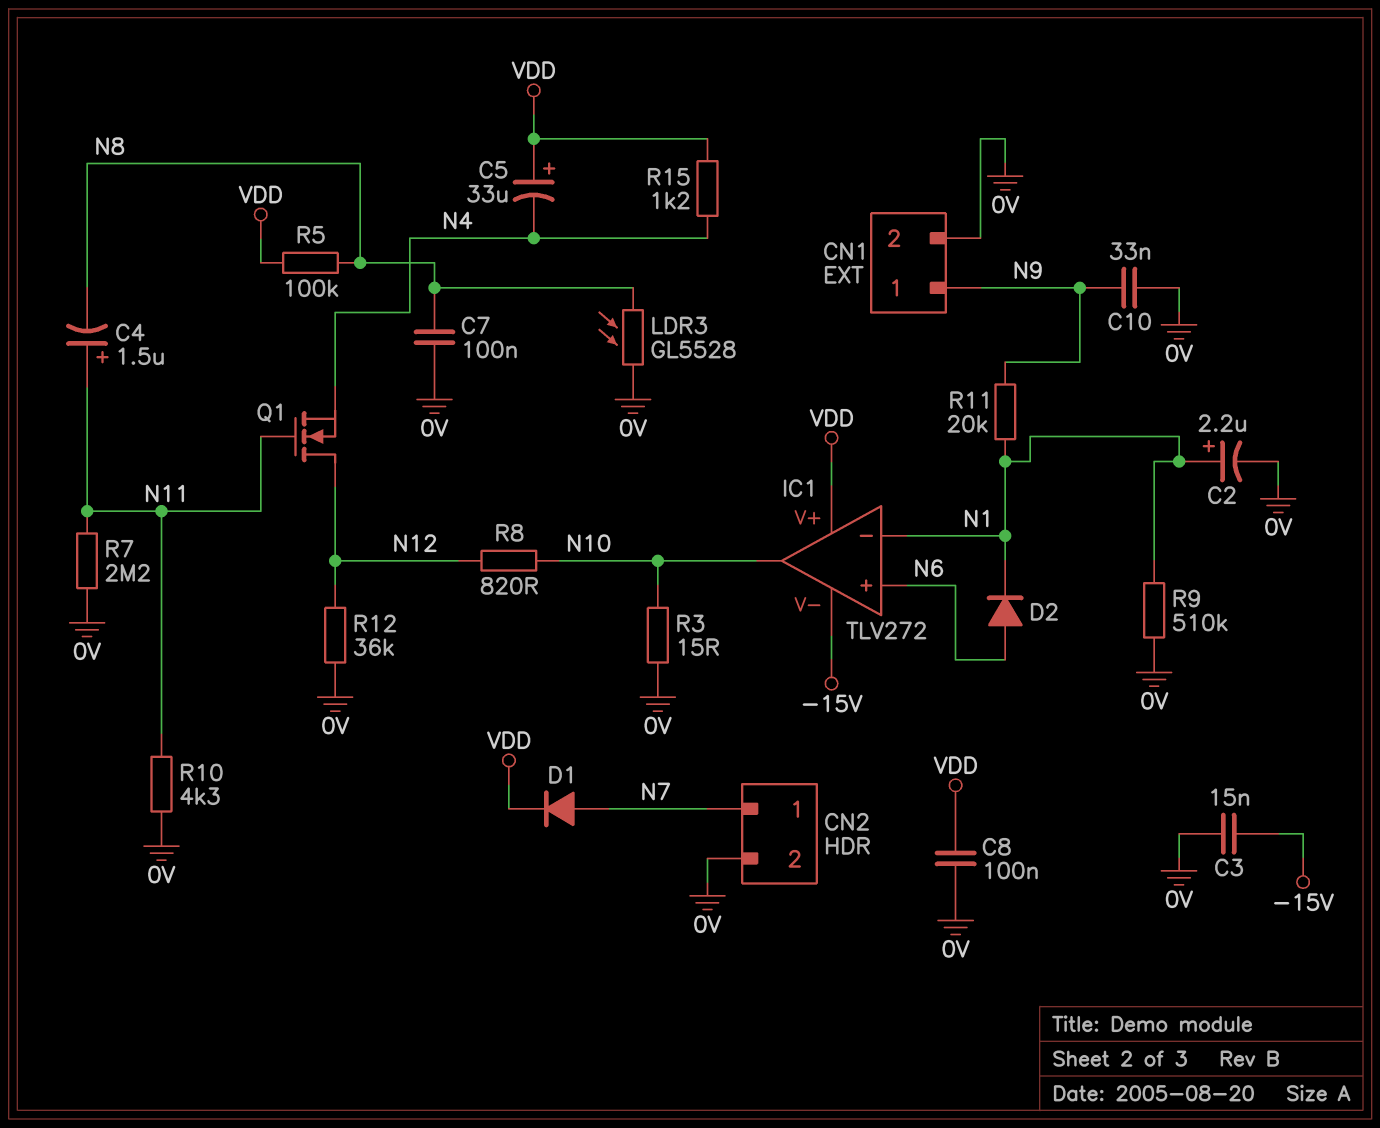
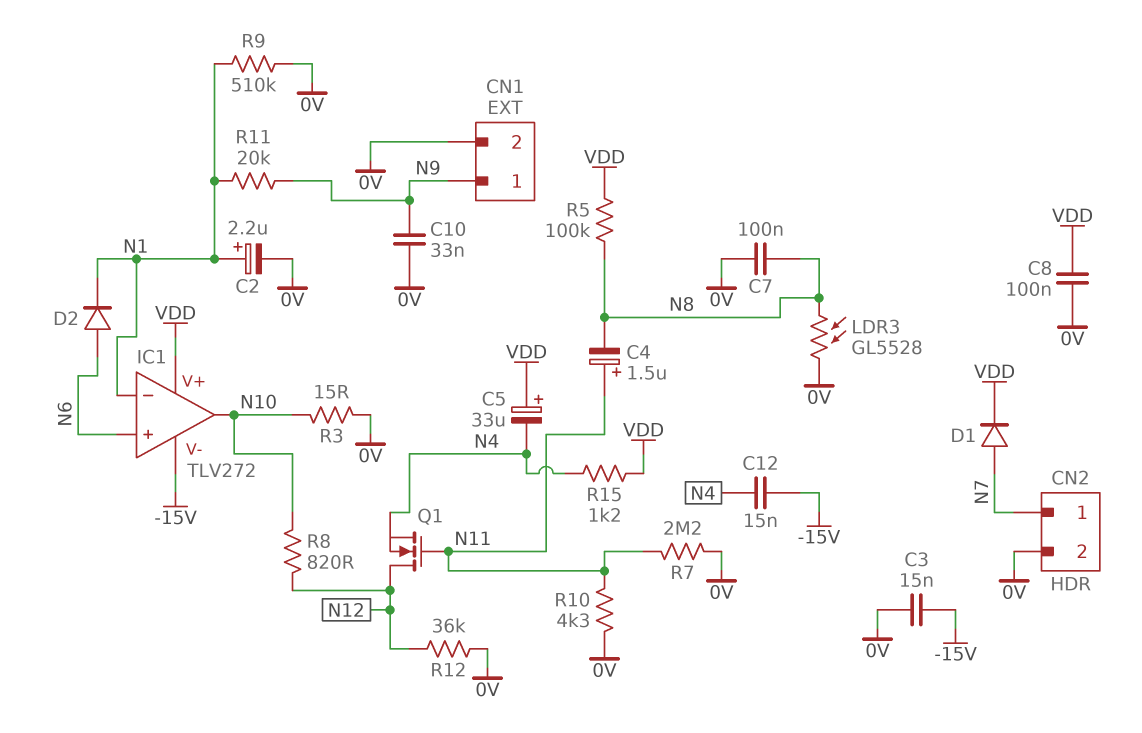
C12: none -> 15nF (-15V, N4)

